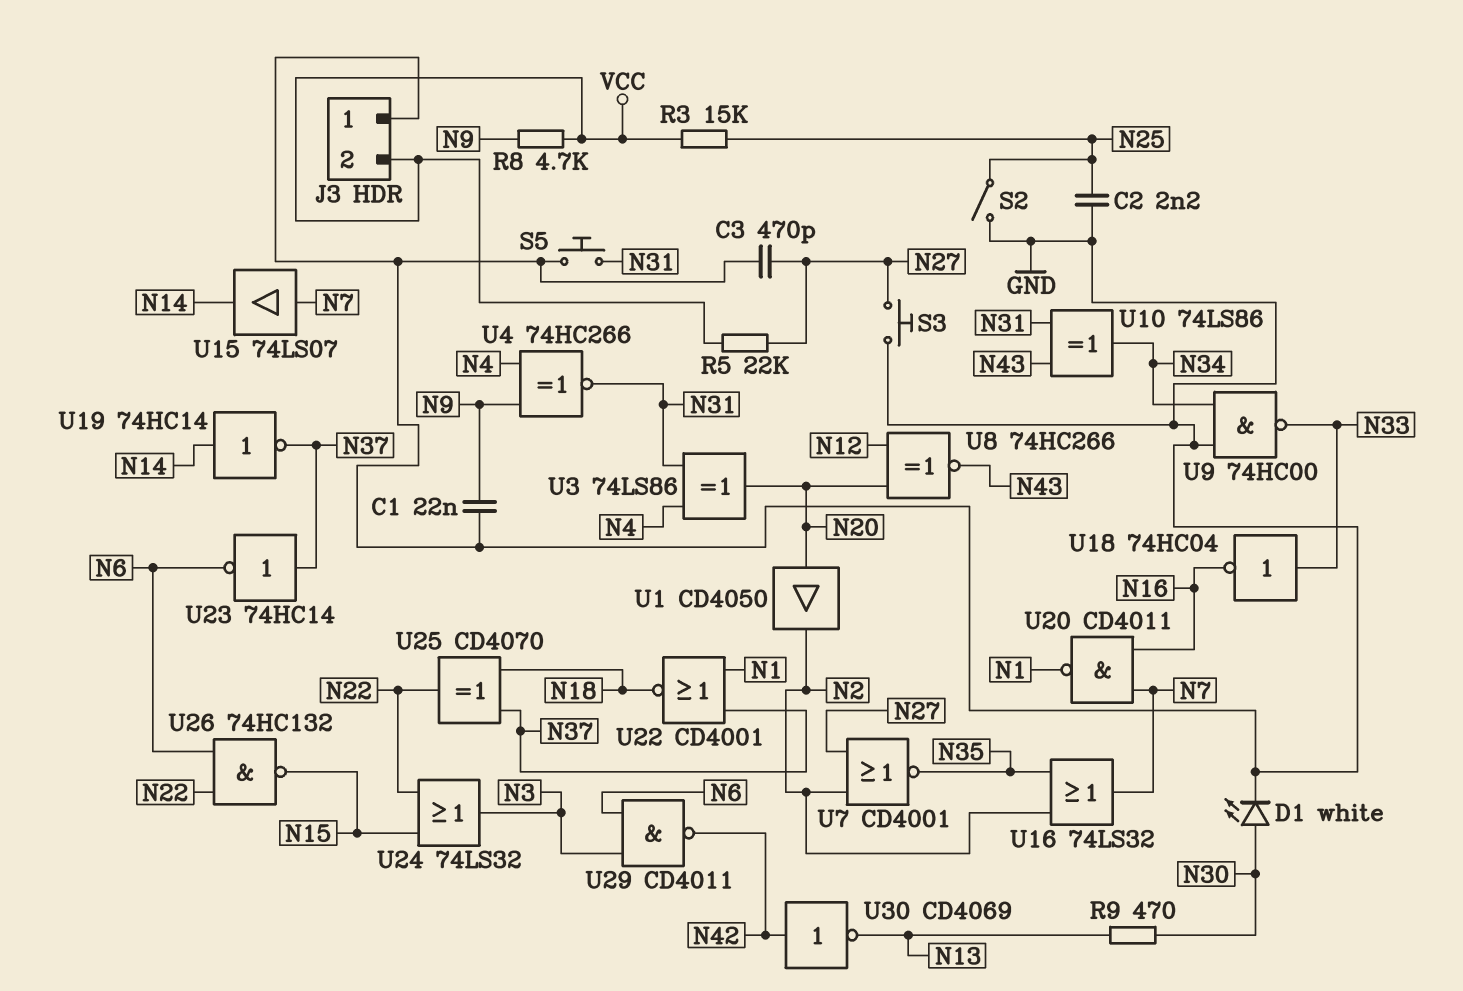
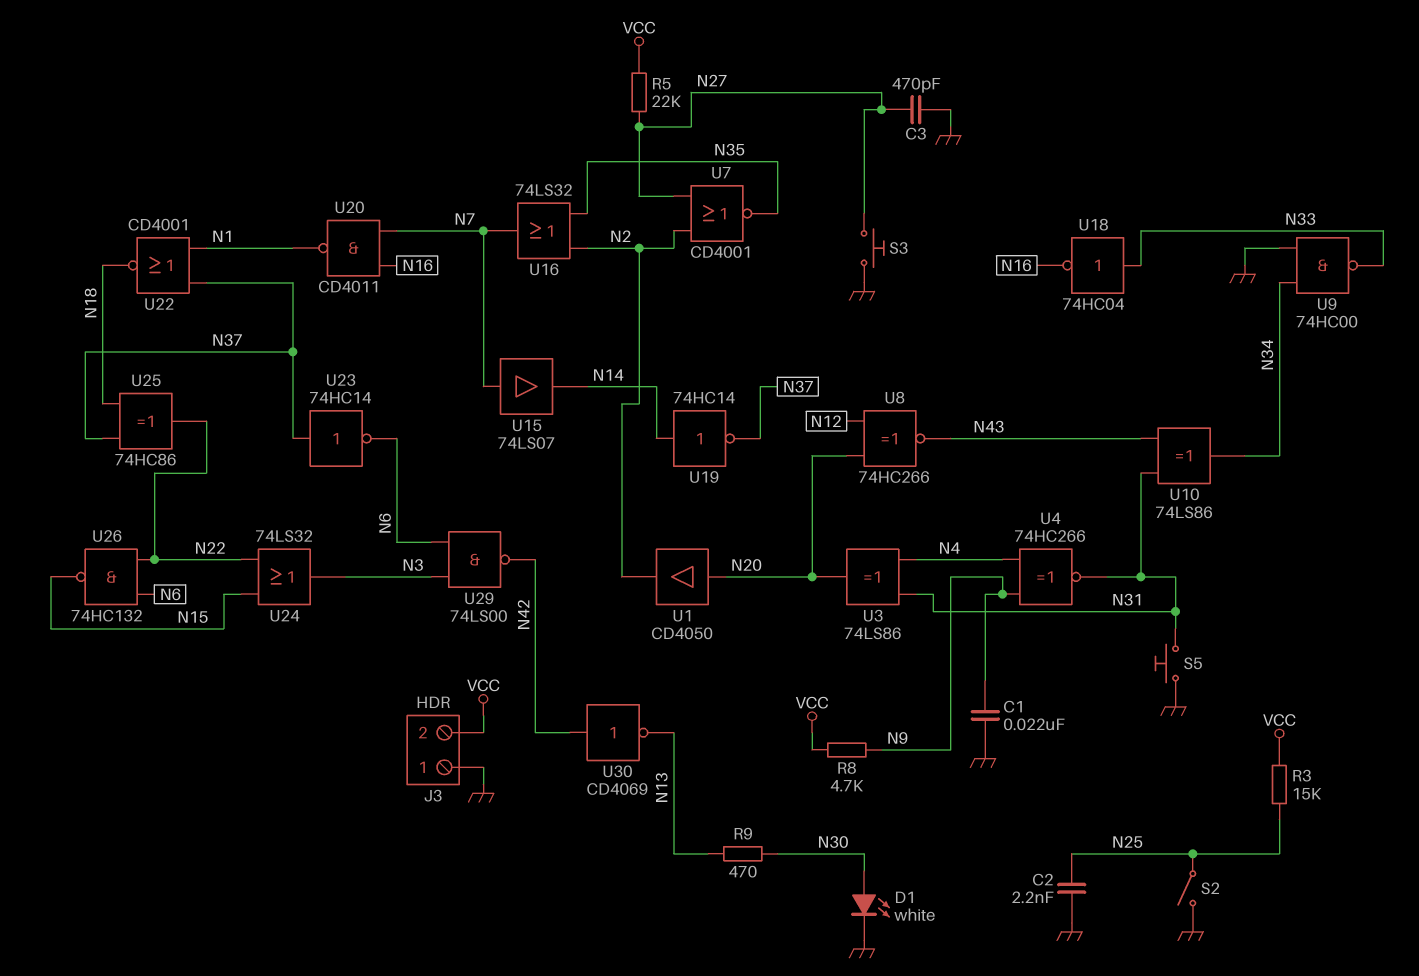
U25: XOR CD4070 (in N18, in N37, out N22) -> XOR 74HC86 (in N18, in N37, out N22)
U29: NAND CD4011 (in N3, in N6, out N42) -> NAND 74LS00 (in N3, in N6, out N42)

